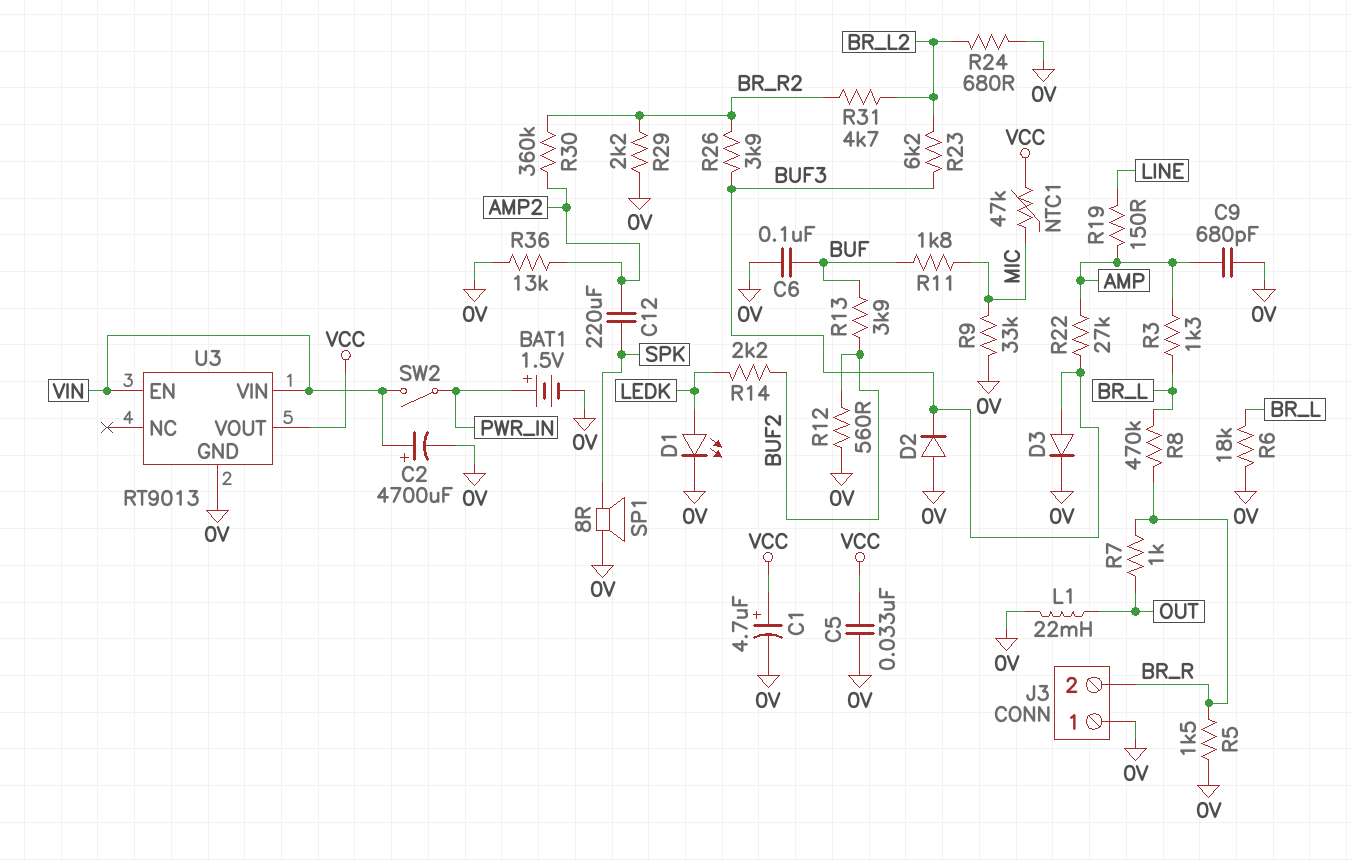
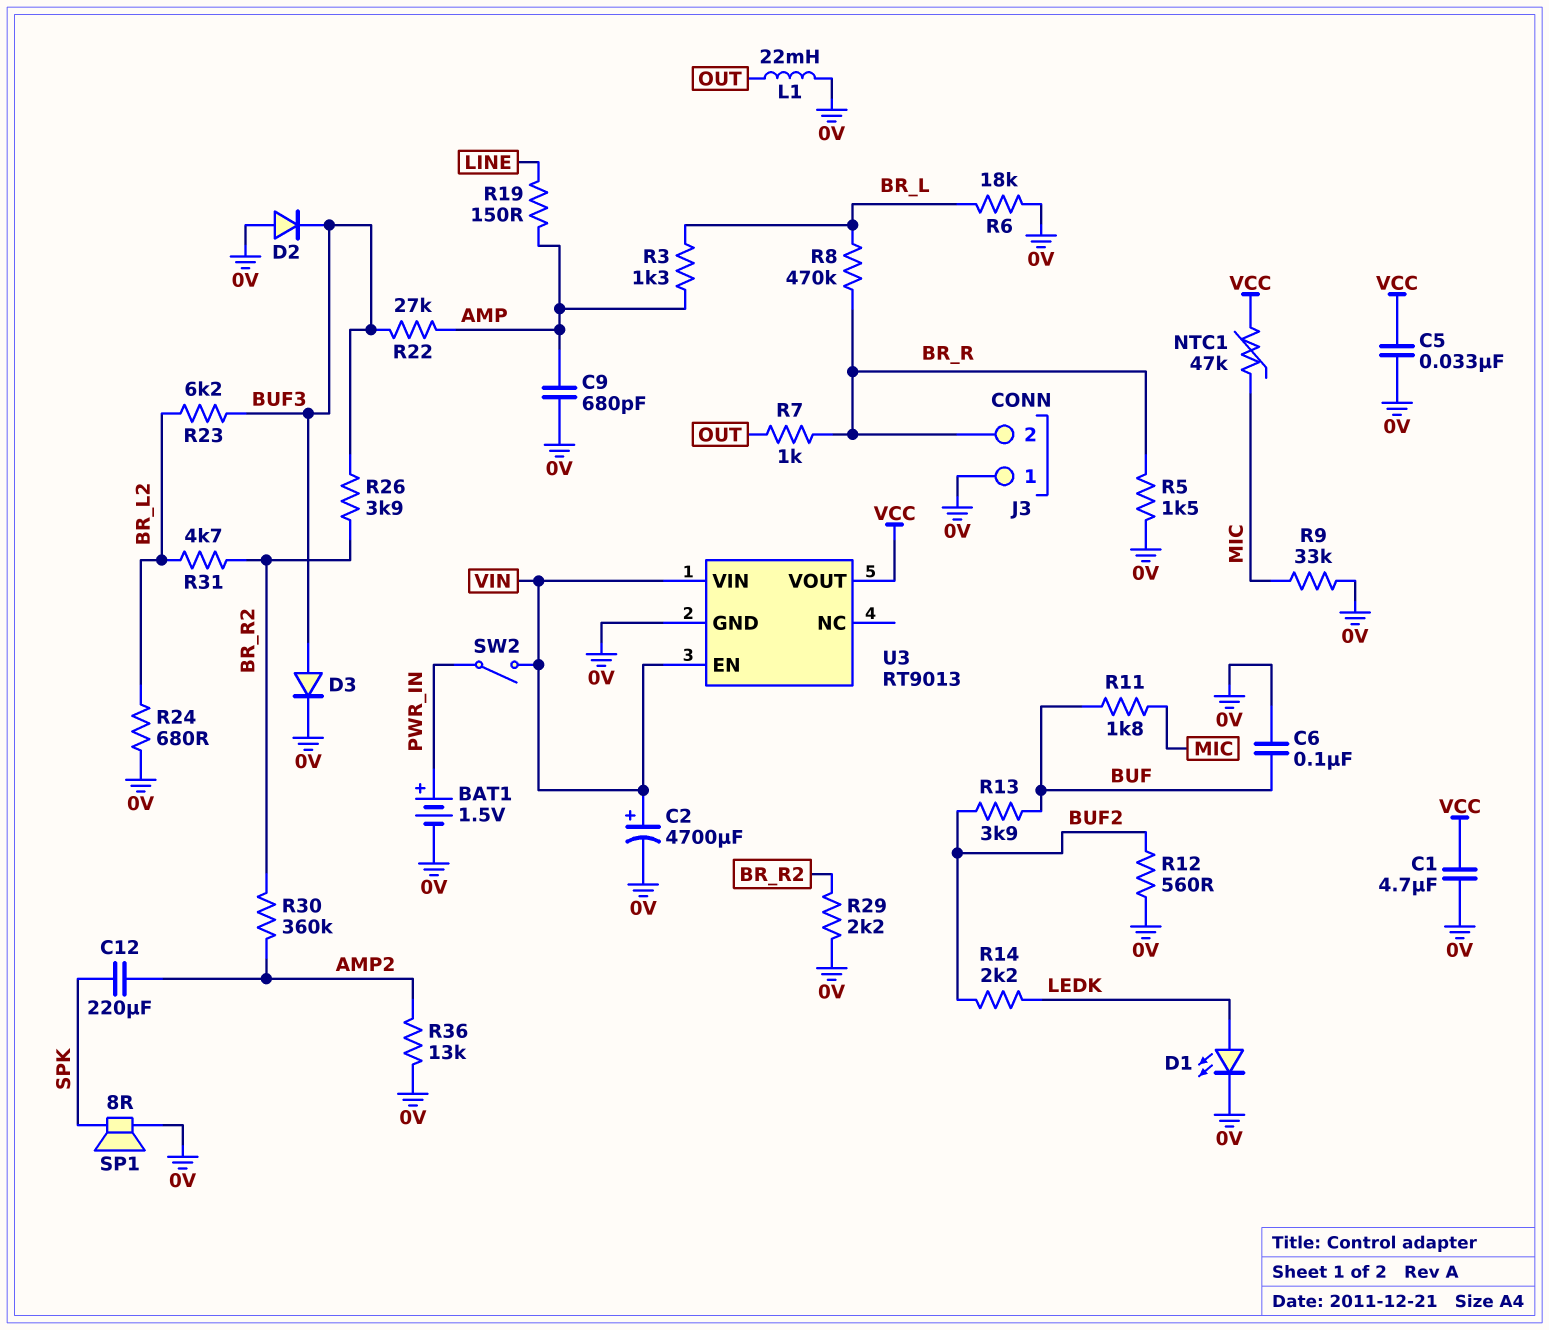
C1: 4.7uF (plus VCC, minus 0V) -> 4.7uF (0V, VCC)

